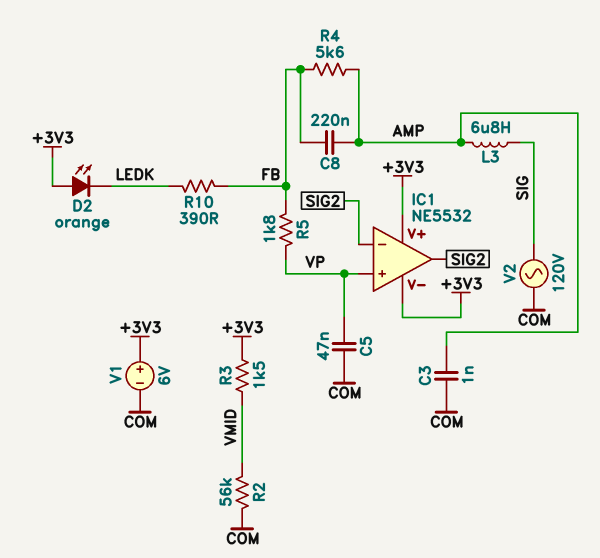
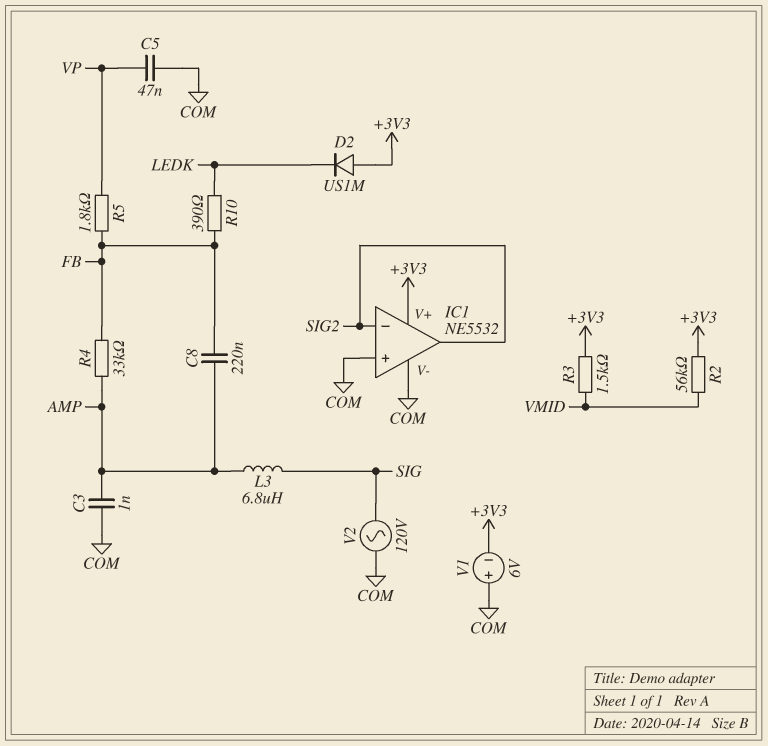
D2: LED orange (A +3V3, K LEDK) -> diode US1M (A +3V3, K LEDK)
IC1 pin V-: +3V3 -> COM
IC1 pin in+: VP -> COM
R2: 56k (COM, VMID) -> 56k (+3V3, VMID)
R4: 5.6k (AMP, FB) -> 33k (AMP, FB)
V1: 6V (plus +3V3, minus COM) -> 6V (plus COM, minus +3V3)

